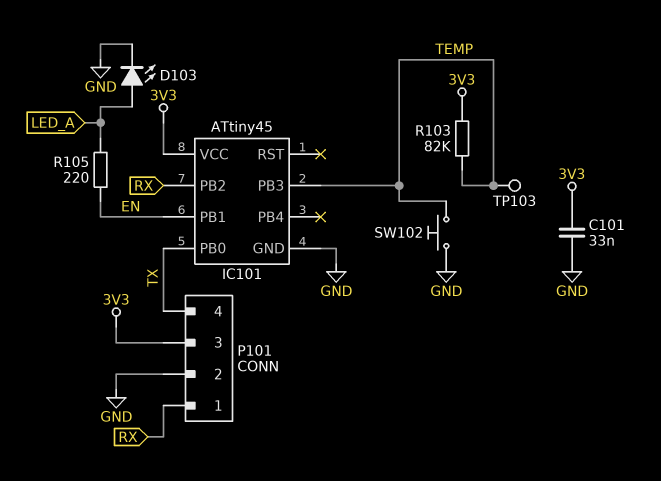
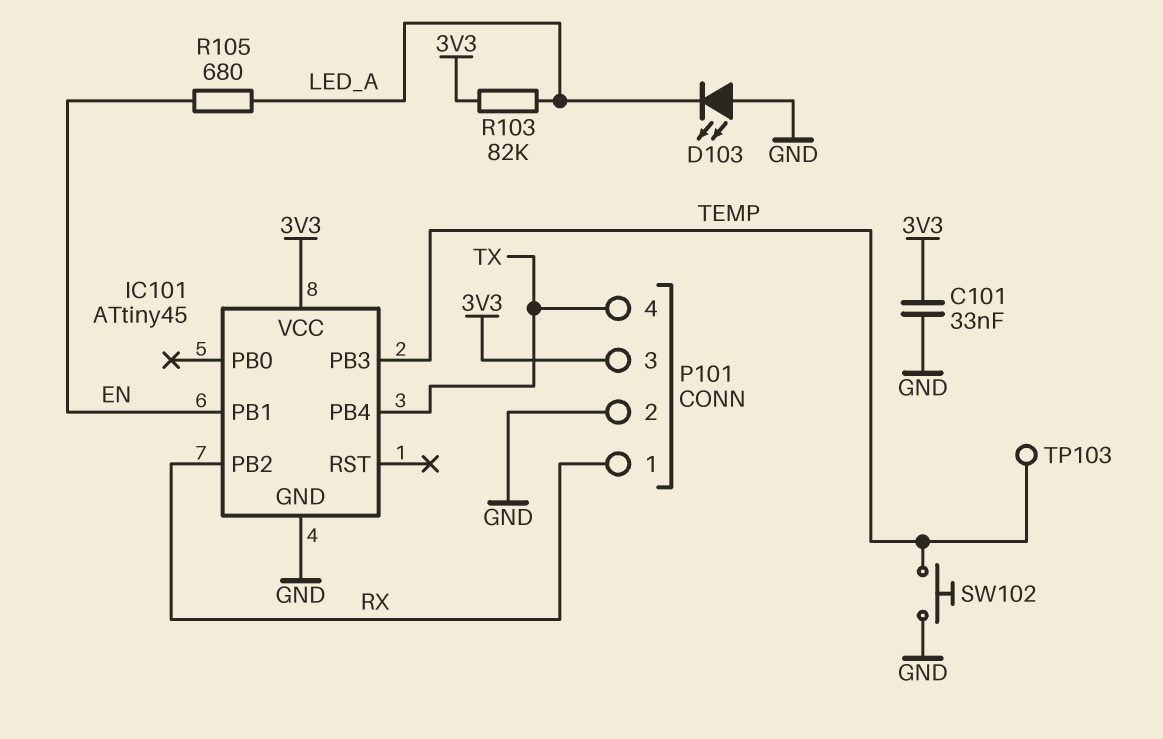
D103: LED (A LED_A, K GND) -> LED (A GND, K LED_A)
IC101 pin PB0: TX -> none
IC101 pin PB4: none -> TX
R103: 82k (3V3, TEMP) -> 82k (3V3, LED_A)
R105: 220 (EN, LED_A) -> 680 (EN, LED_A)

